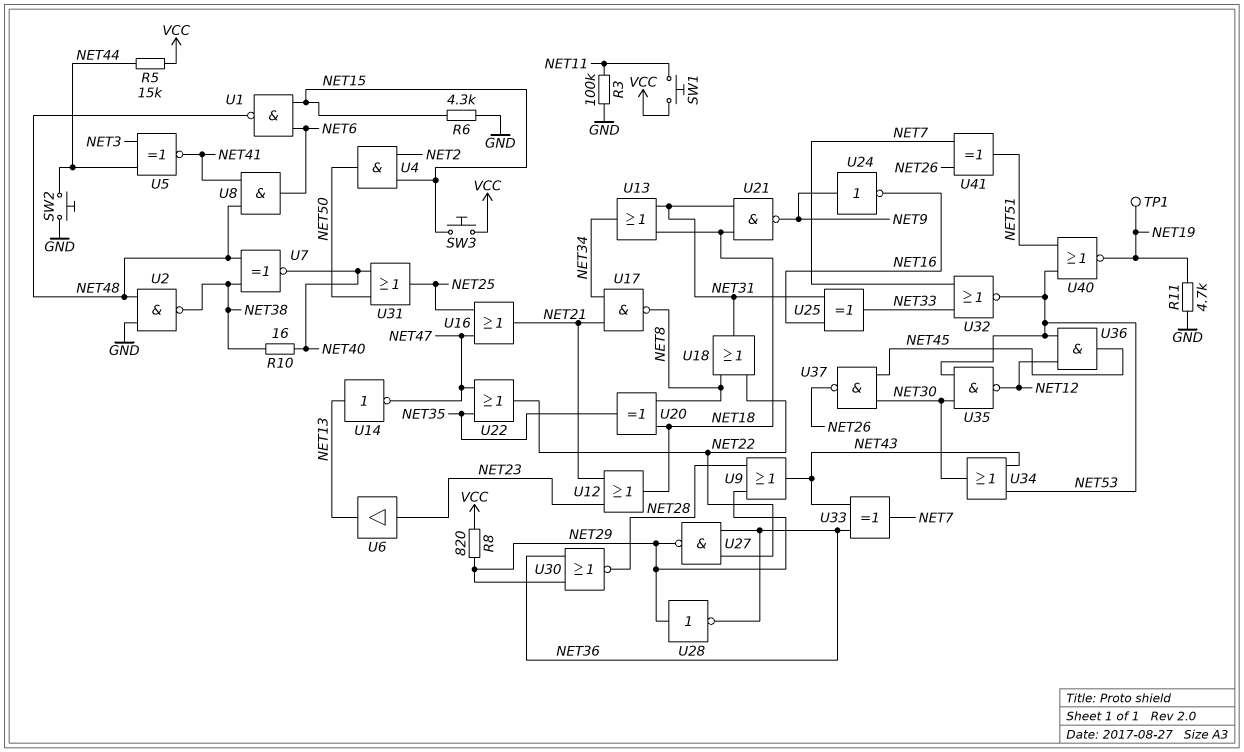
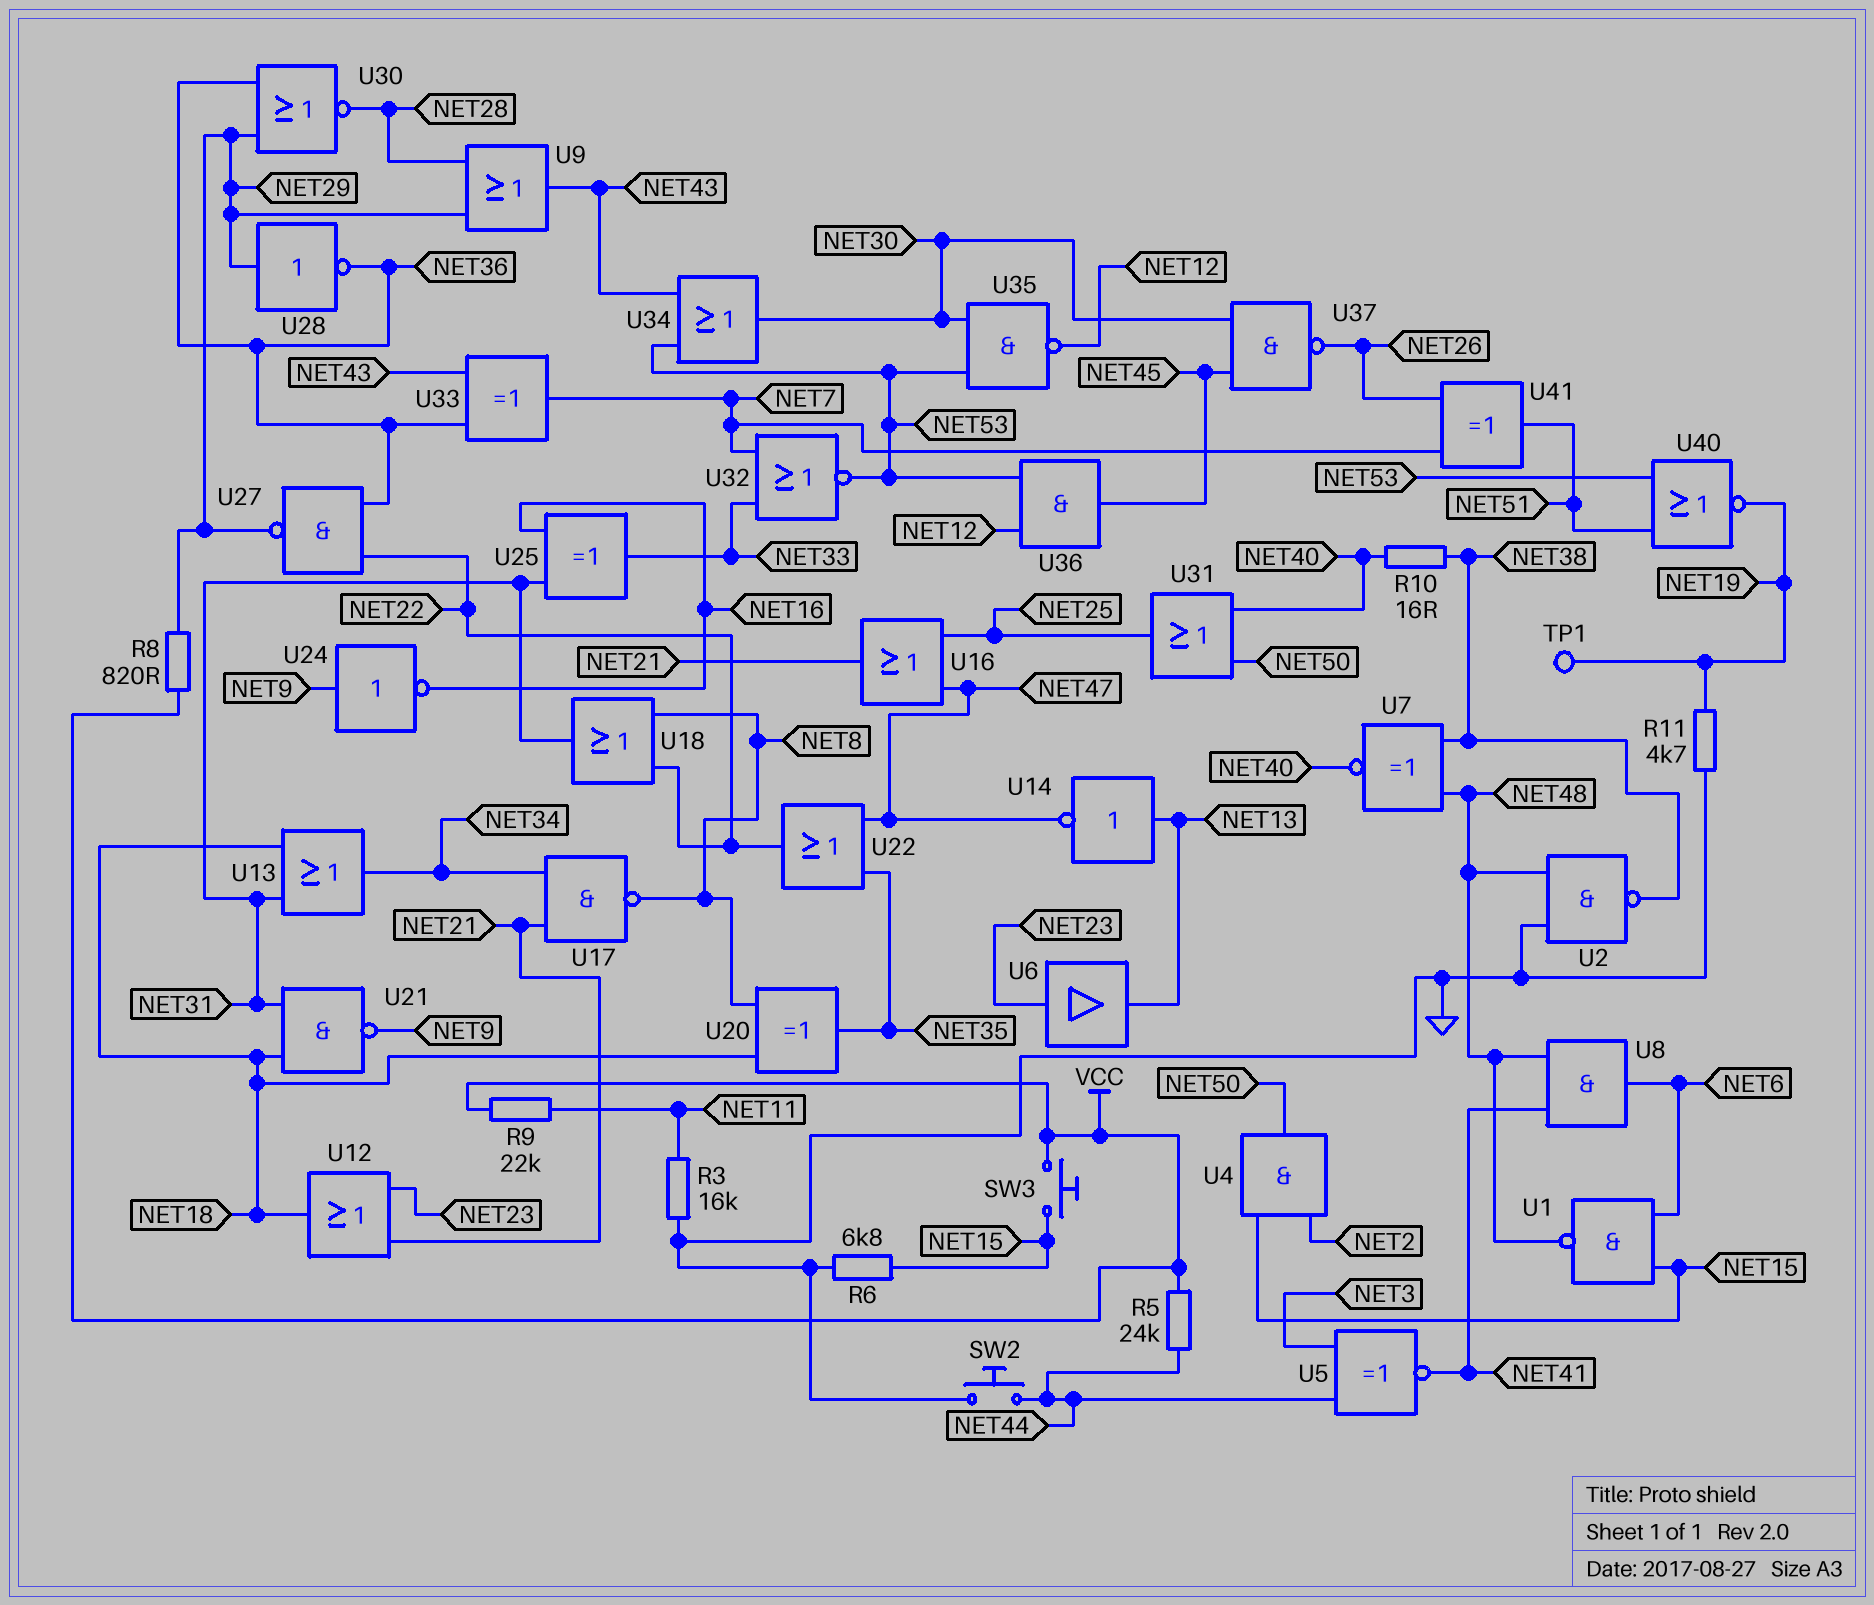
R3: 100k (GND, NET11) -> 16k (GND, NET11)
R5: 15k (NET44, VCC) -> 24k (NET44, VCC)
R6: 4.3k (GND, NET15) -> 6.8k (GND, NET15)
R9: none -> 22k (NET11, VCC)
SW1: button (NET11, VCC) -> none

